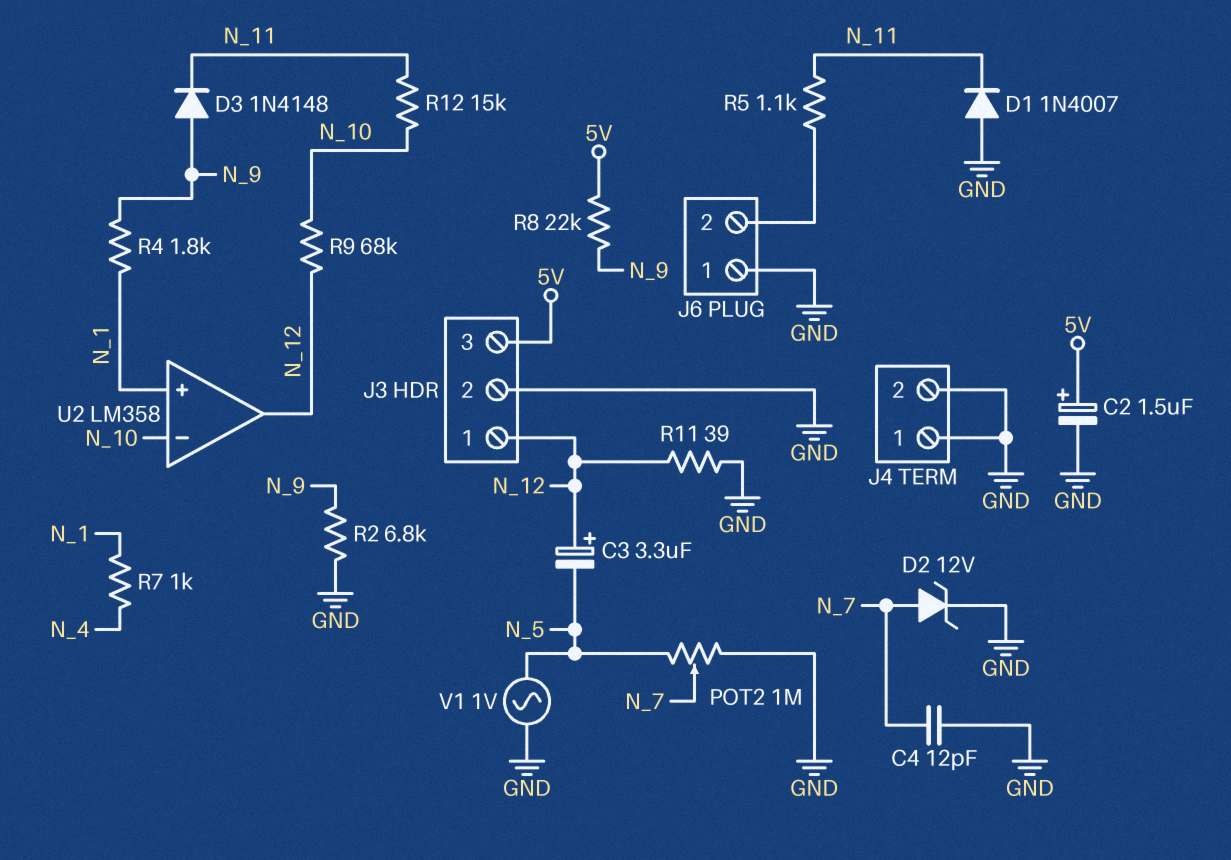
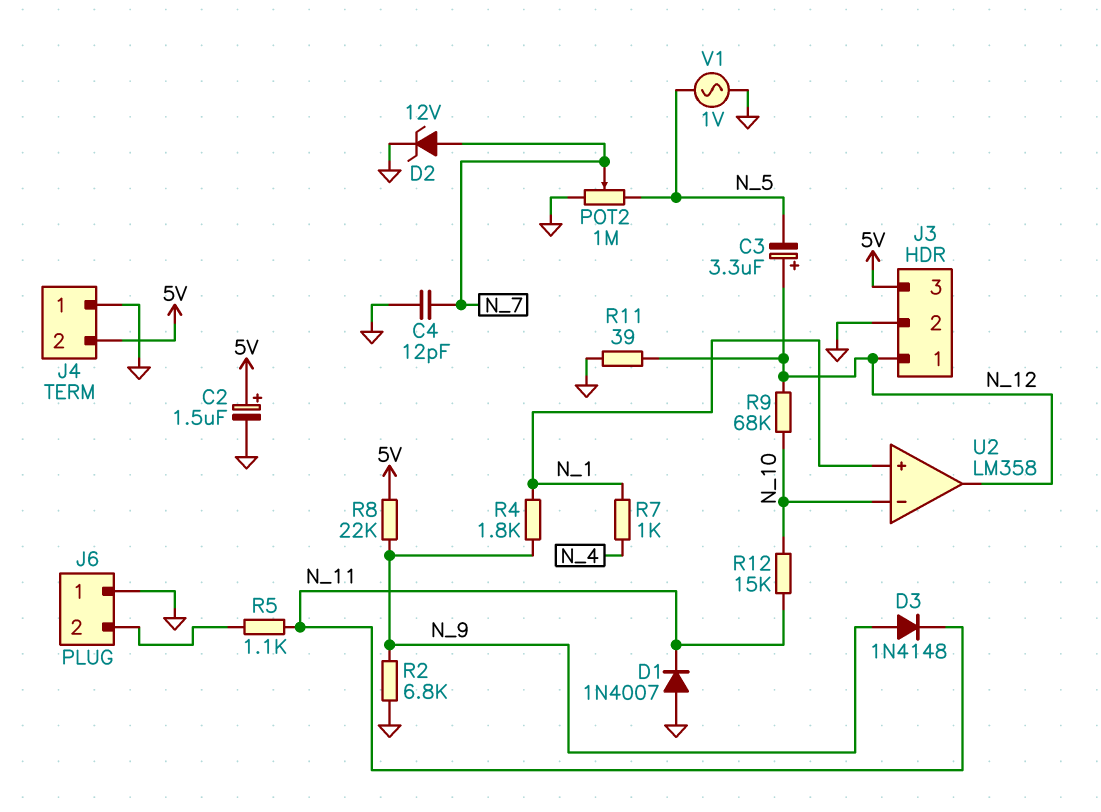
J4 pin 2: GND -> 5V

